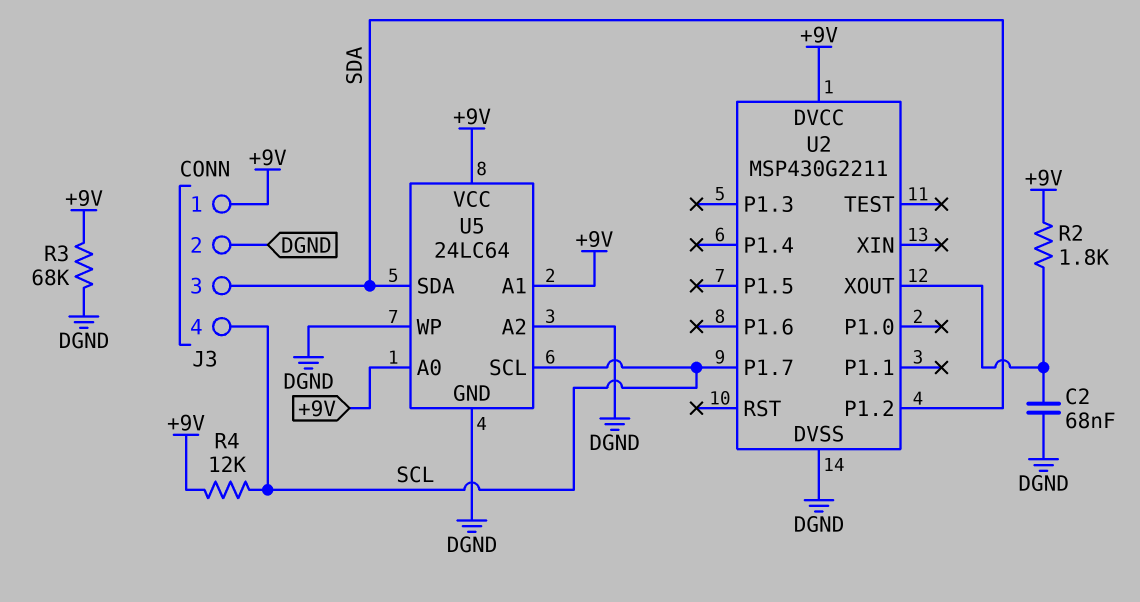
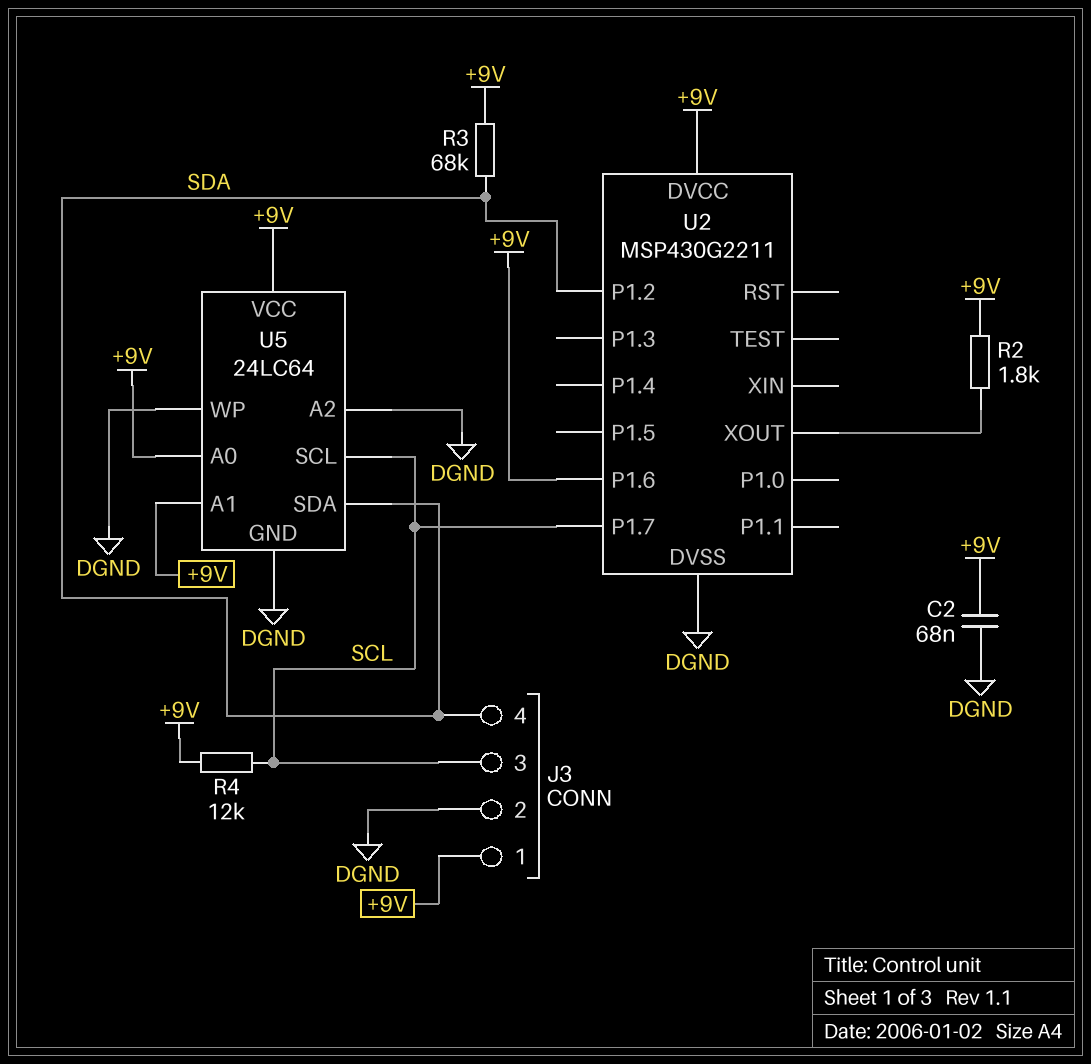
C2: 68nF (DGND, U2/XOUT) -> 68nF (+9V, DGND)
J3 pin 3: SDA -> SCL
J3 pin 4: SCL -> SDA
R3: 68k (+9V, DGND) -> 68k (+9V, SDA)
U2 pin P1.6: none -> +9V

